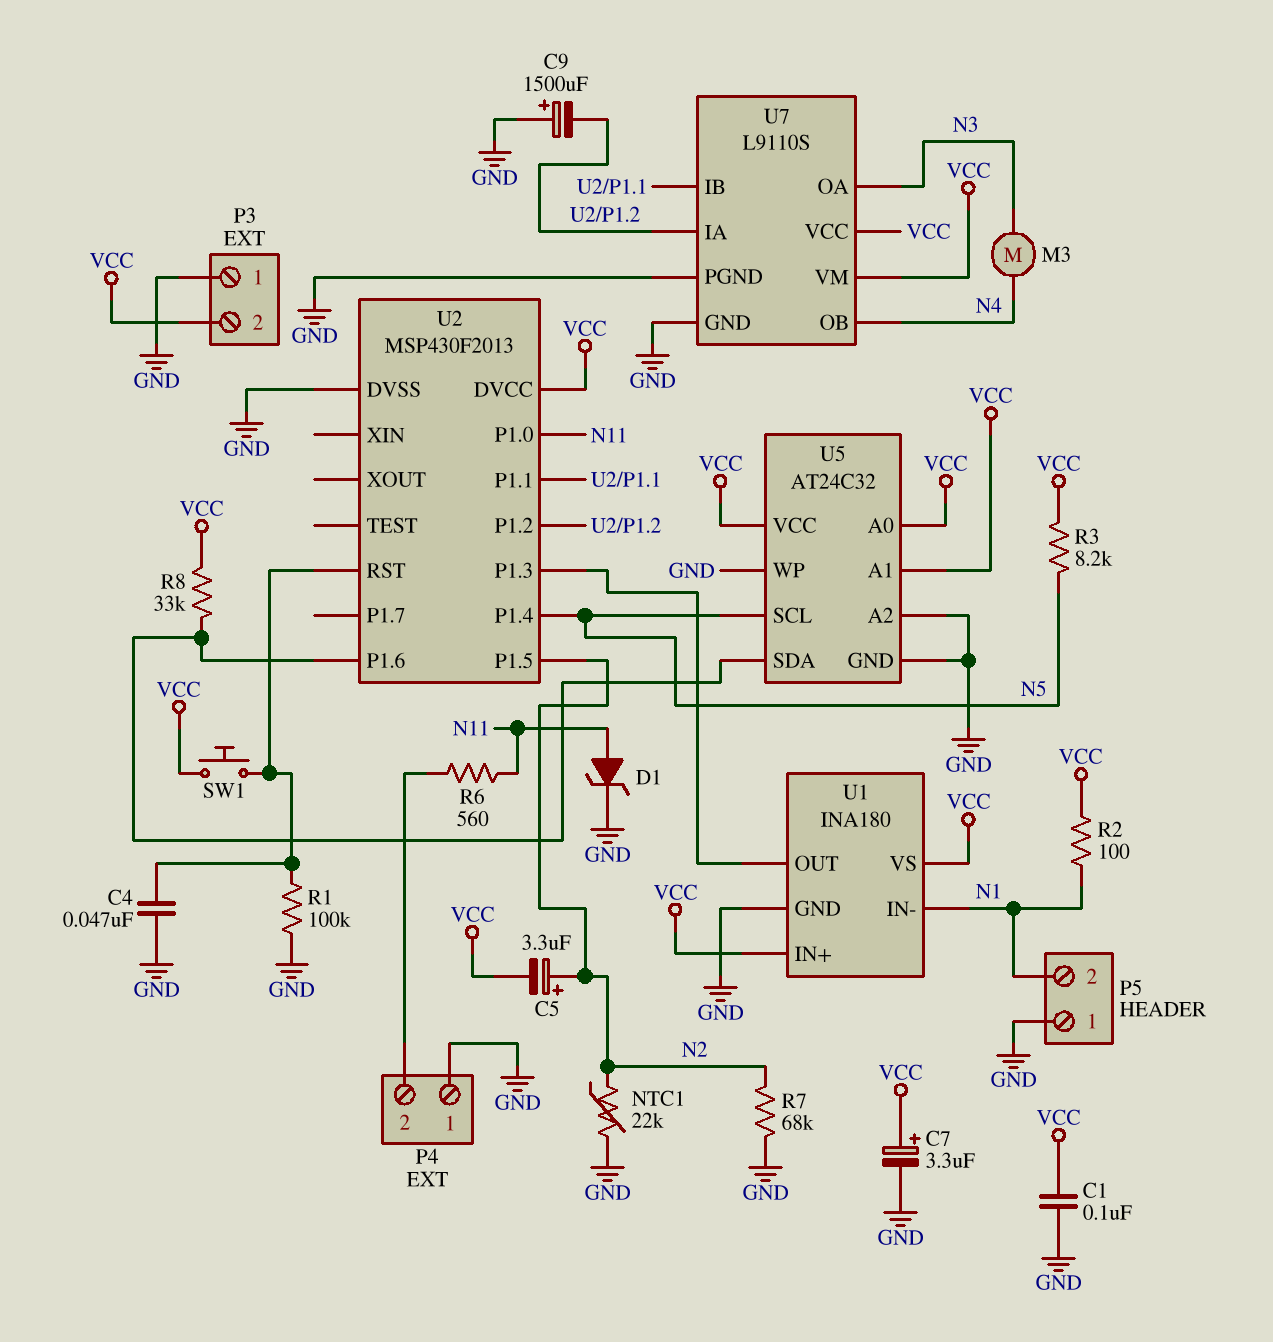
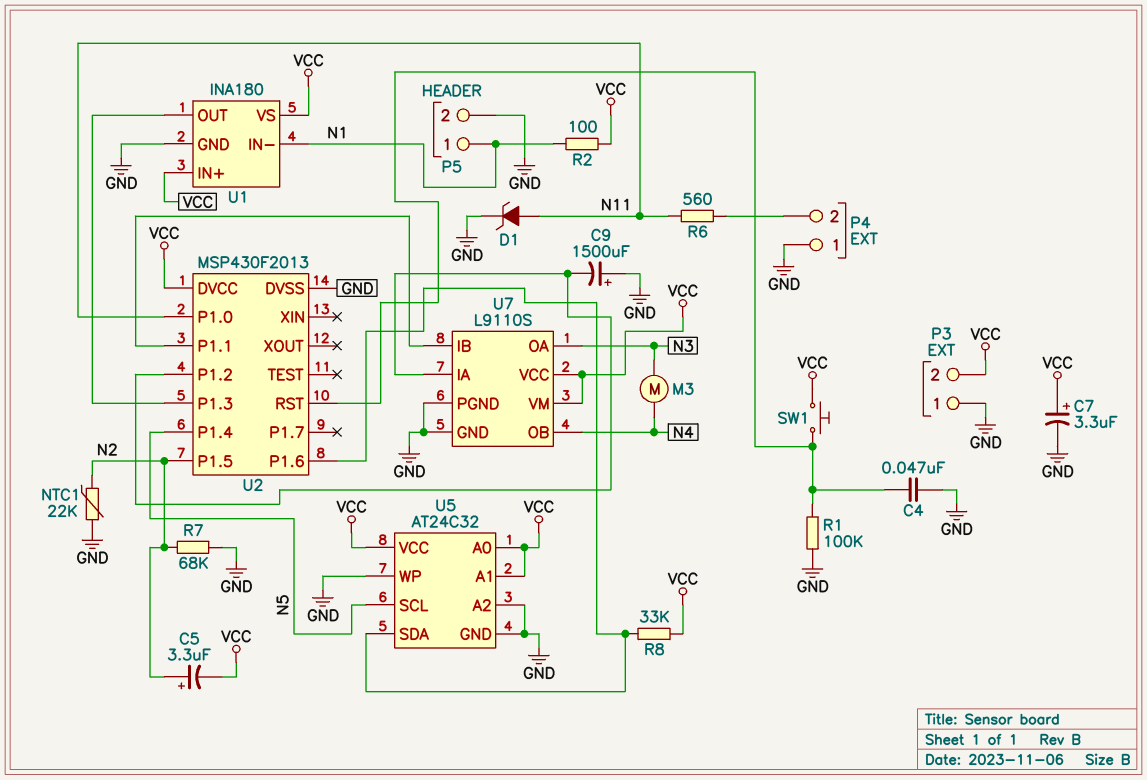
C1: 100nF (GND, VCC) -> none
P5 pin 1: GND -> N1
P5 pin 2: N1 -> GND
R3: 8.2k (N5, VCC) -> none

